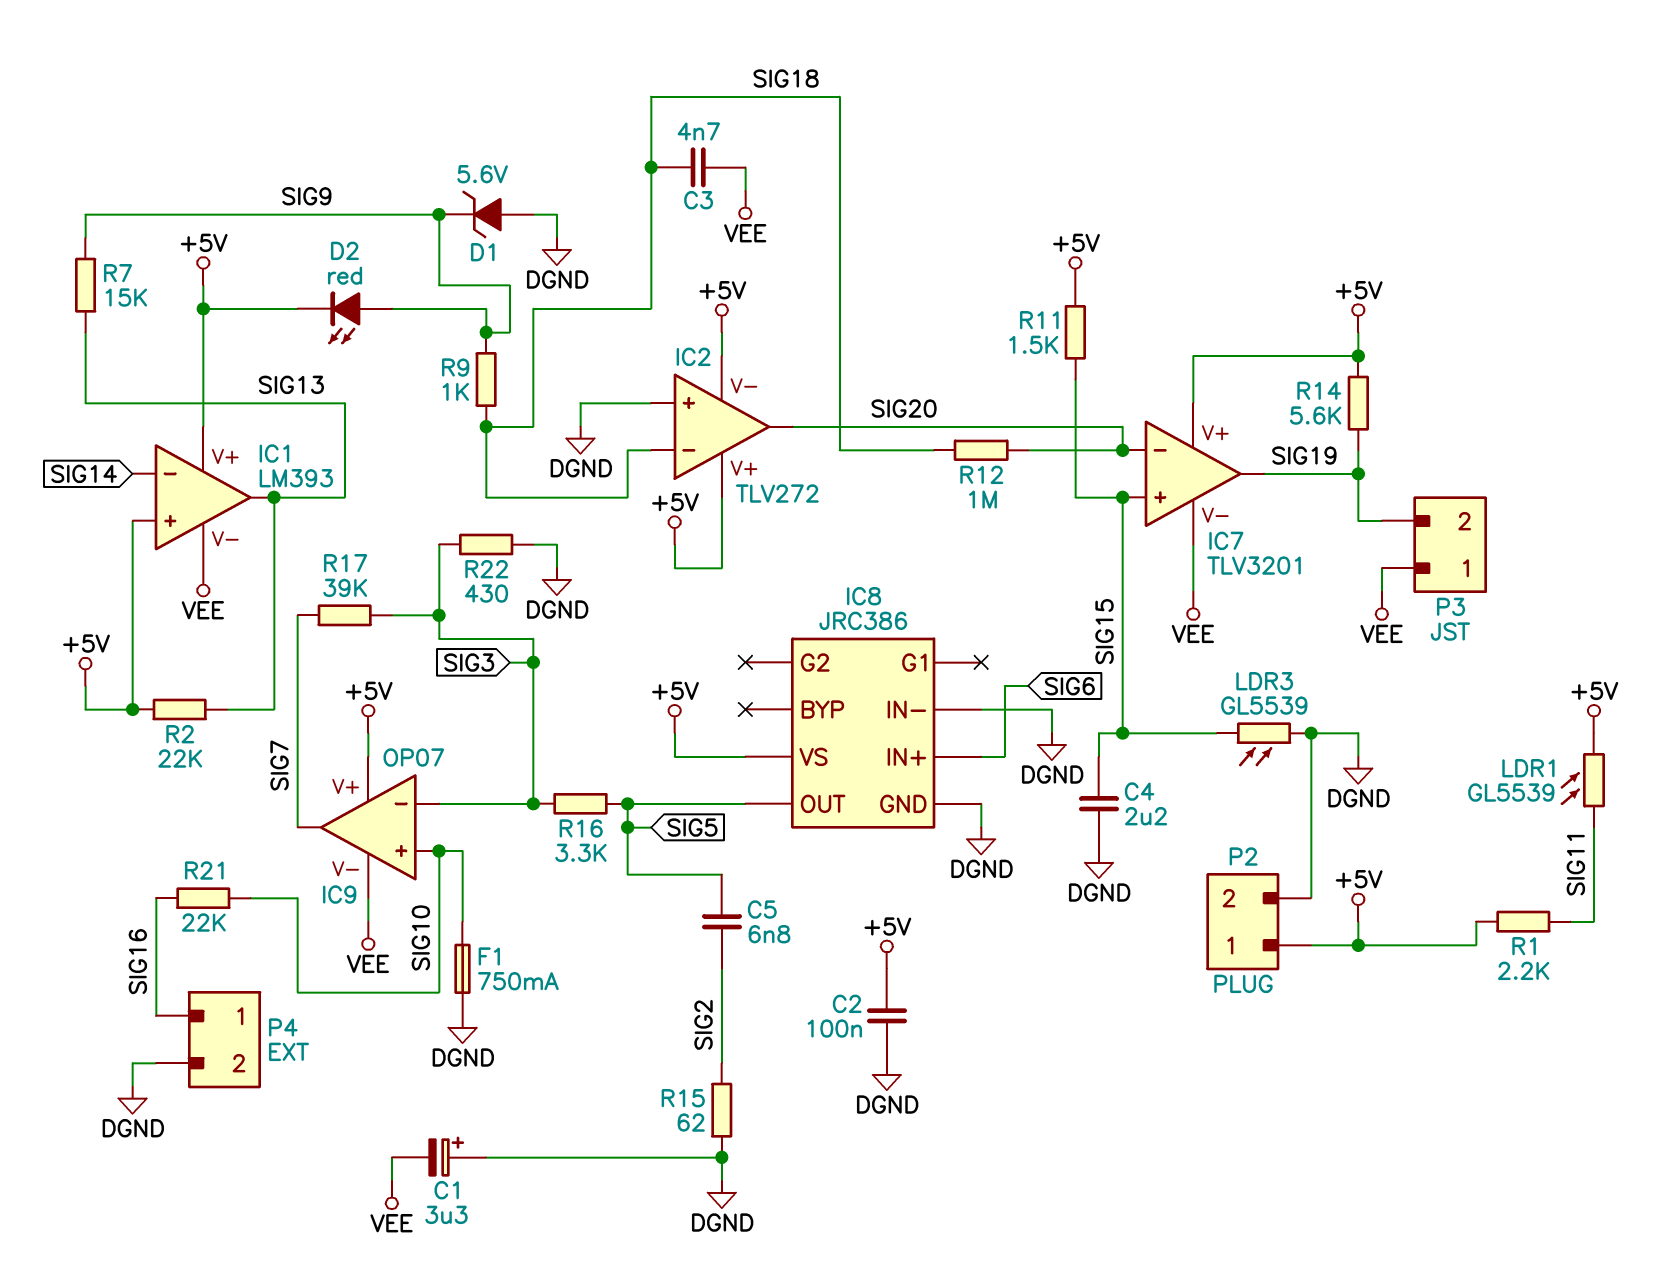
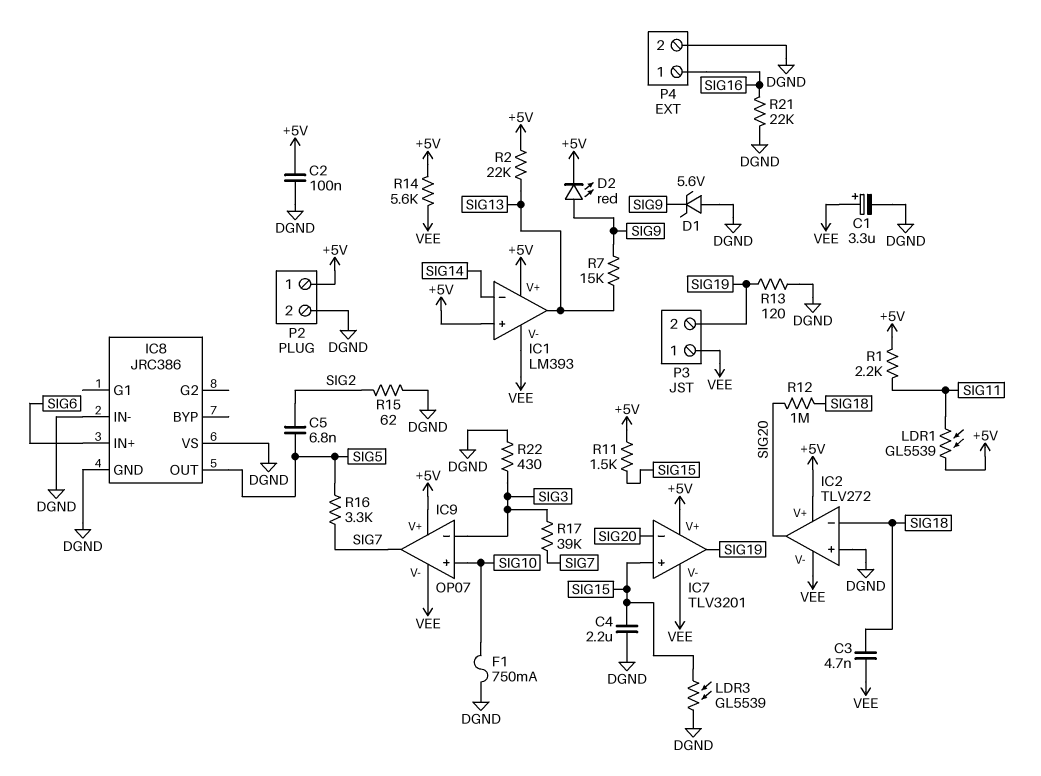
C1: 3.3uF (plus DGND, minus VEE) -> 3.3uF (plus VEE, minus DGND)
IC2 pin V-: +5V -> VEE
IC8 pin VS: +5V -> DGND
R9: 1k (SIG9, SIG18) -> none
R13: none -> 120 (DGND, SIG19)
R14: 5.6k (+5V, SIG19) -> 5.6k (+5V, VEE)
R16: 3.3k (SIG3, SIG5) -> 3.3k (SIG5, SIG7)
R21: 22k (SIG10, SIG16) -> 22k (DGND, SIG16)

